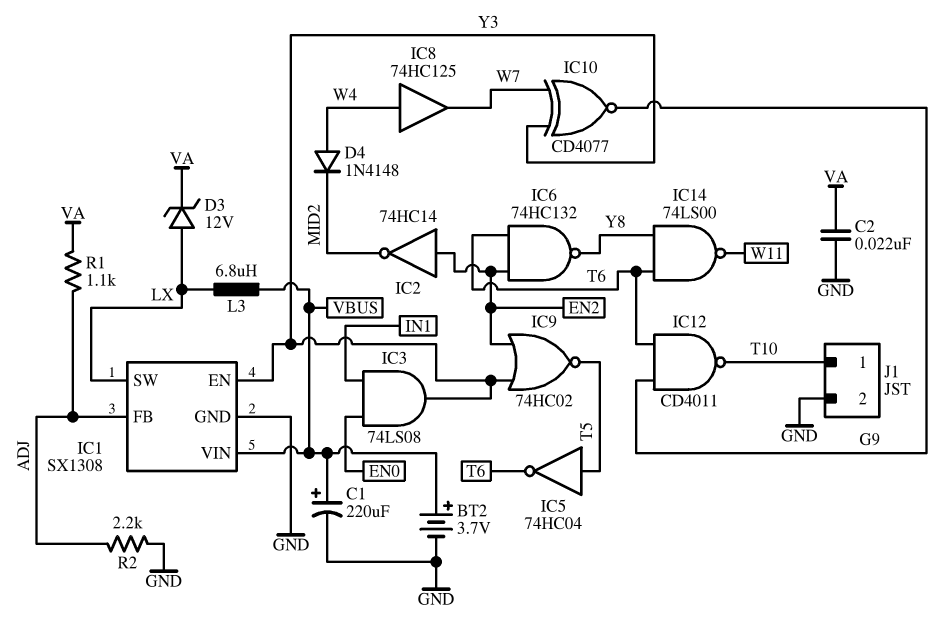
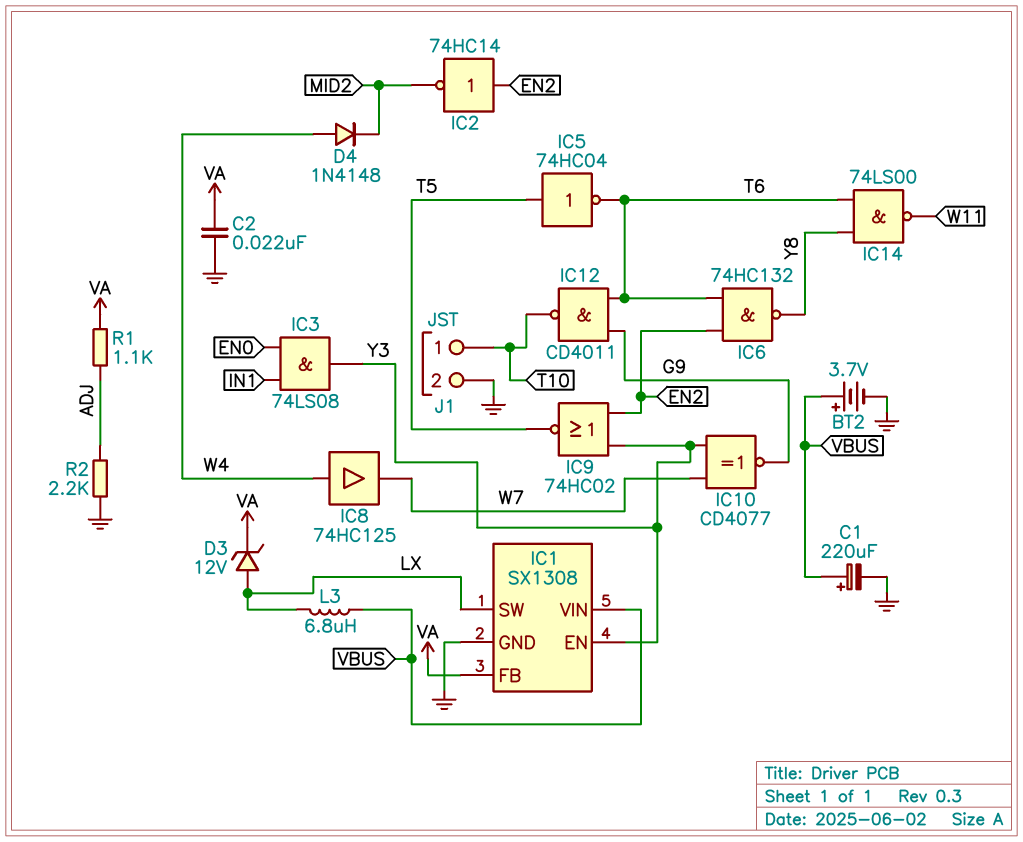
IC1 pin FB: ADJ -> VA

